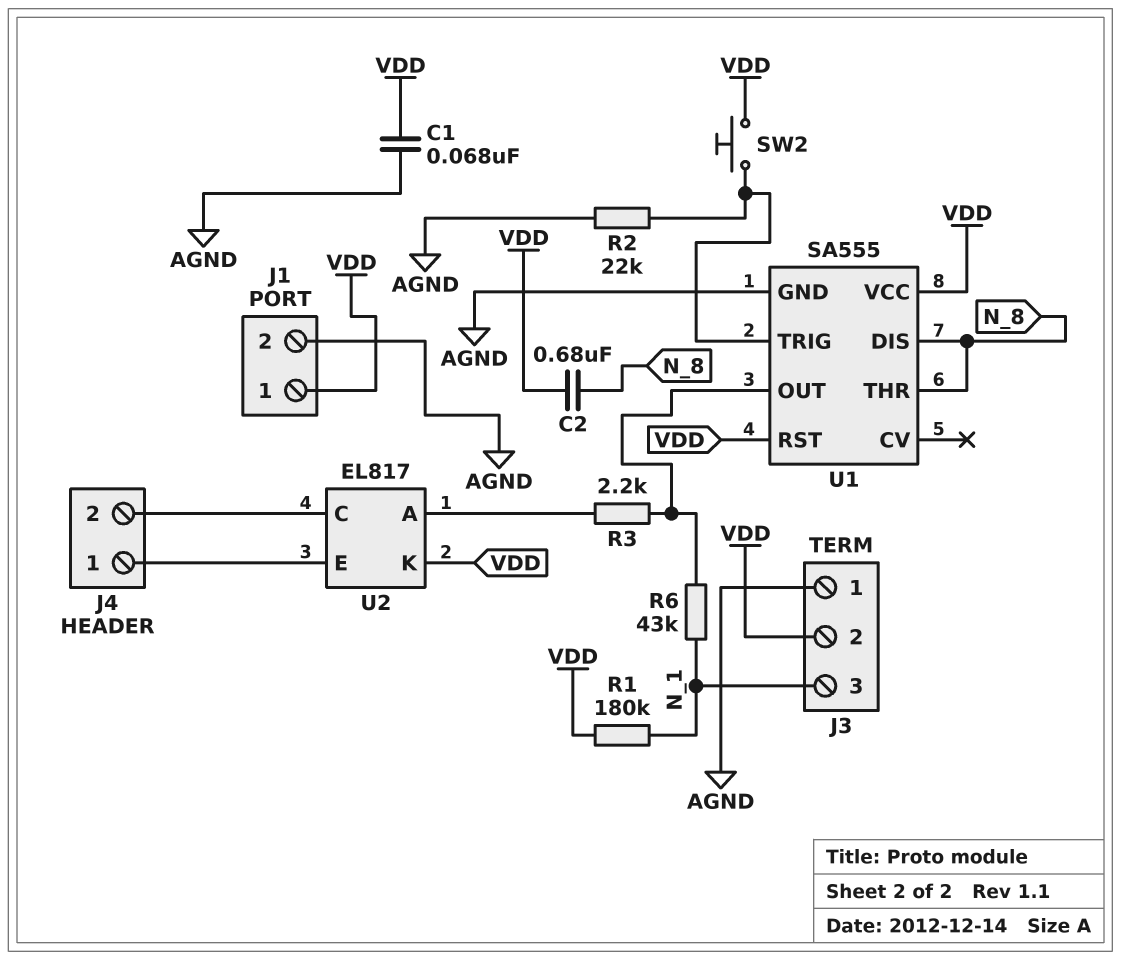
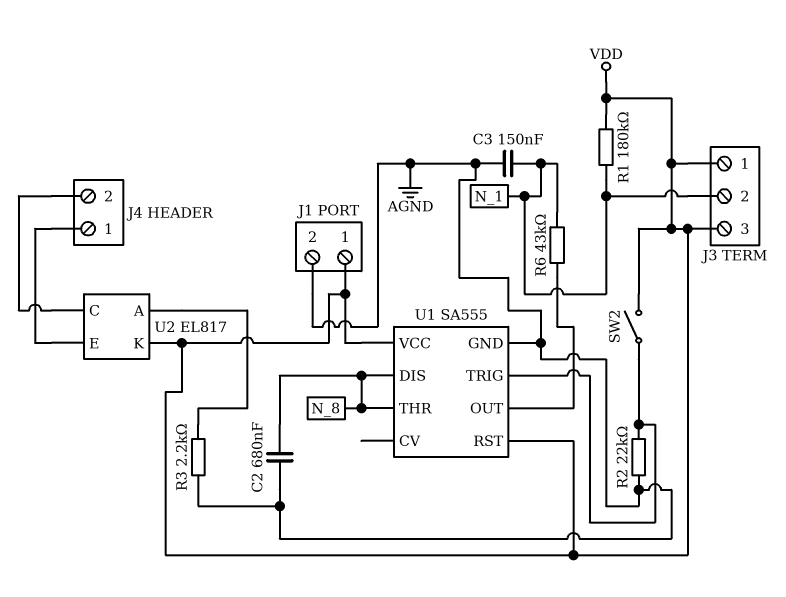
C1: 68nF (AGND, VDD) -> none
C2: 680nF (N_8, VDD) -> 680nF (AGND, N_8)
C3: none -> 150nF (AGND, N_1)
J3 pin 1: AGND -> VDD
J3 pin 2: VDD -> N_1
J3 pin 3: N_1 -> VDD
R3: 2.2k (U1/OUT, U2/A) -> 2.2k (AGND, U2/A)
SW2: button (U1/TRIG, VDD) -> switch (U1/TRIG, VDD)

